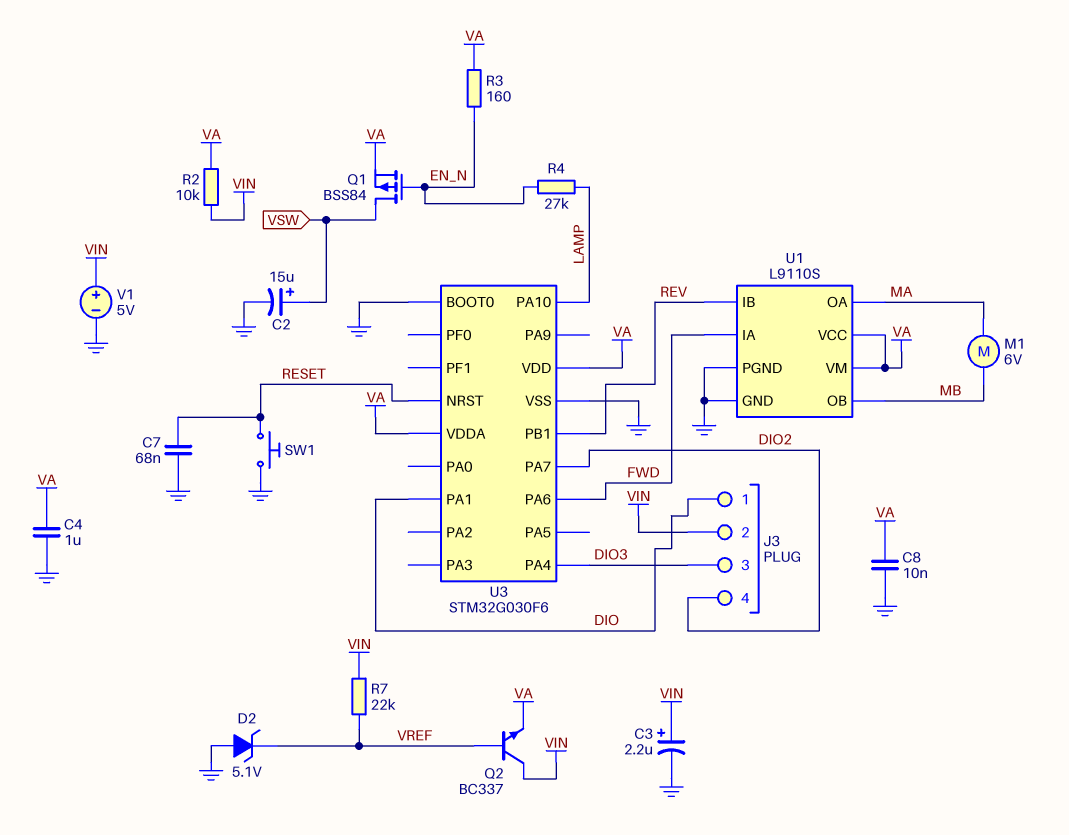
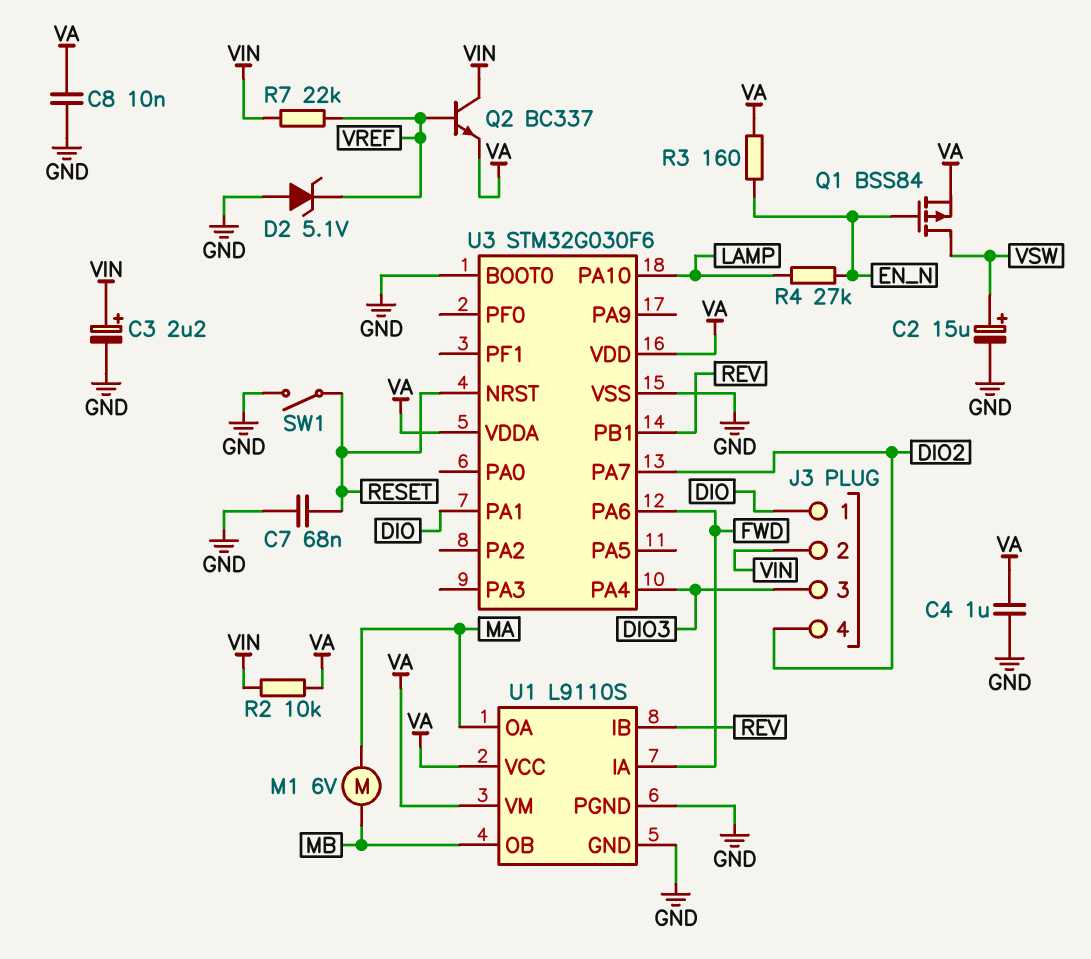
SW1: button (GND, RESET) -> switch (GND, RESET)
V1: 5V (plus VIN, minus GND) -> none

